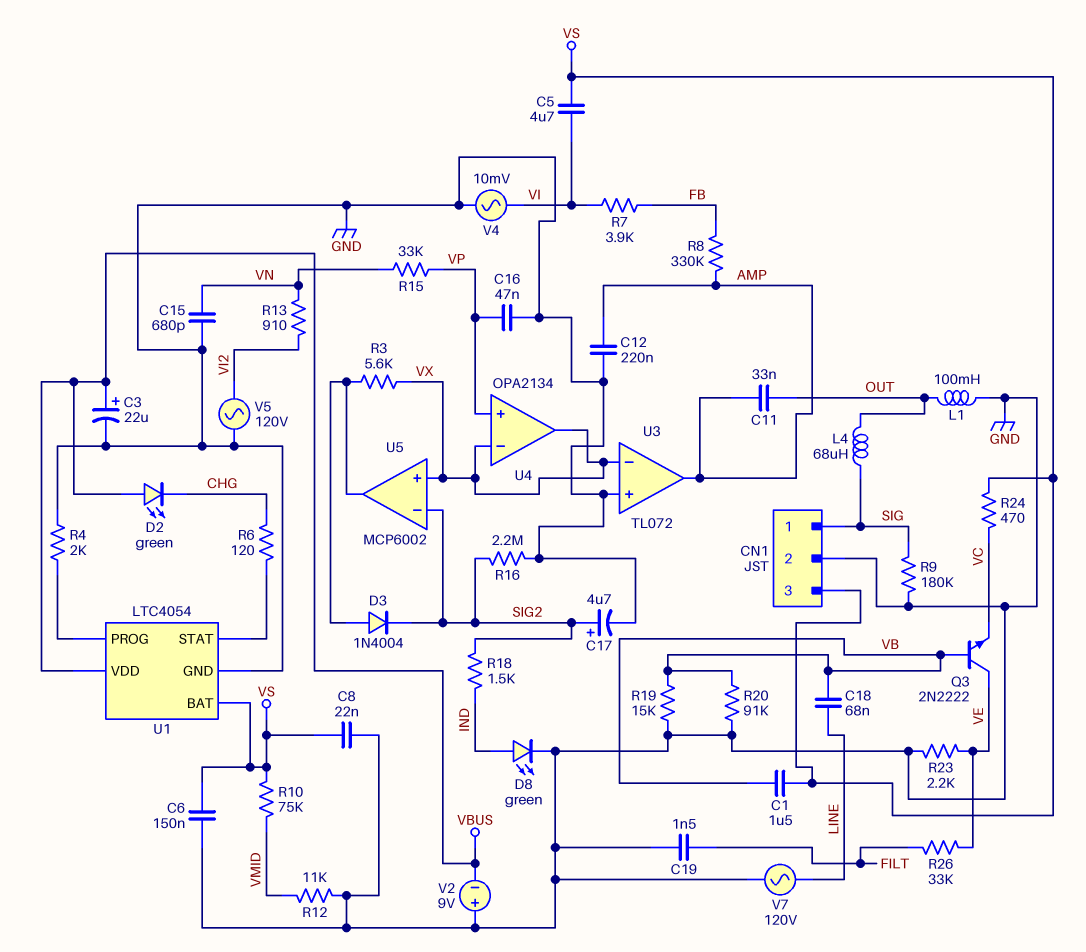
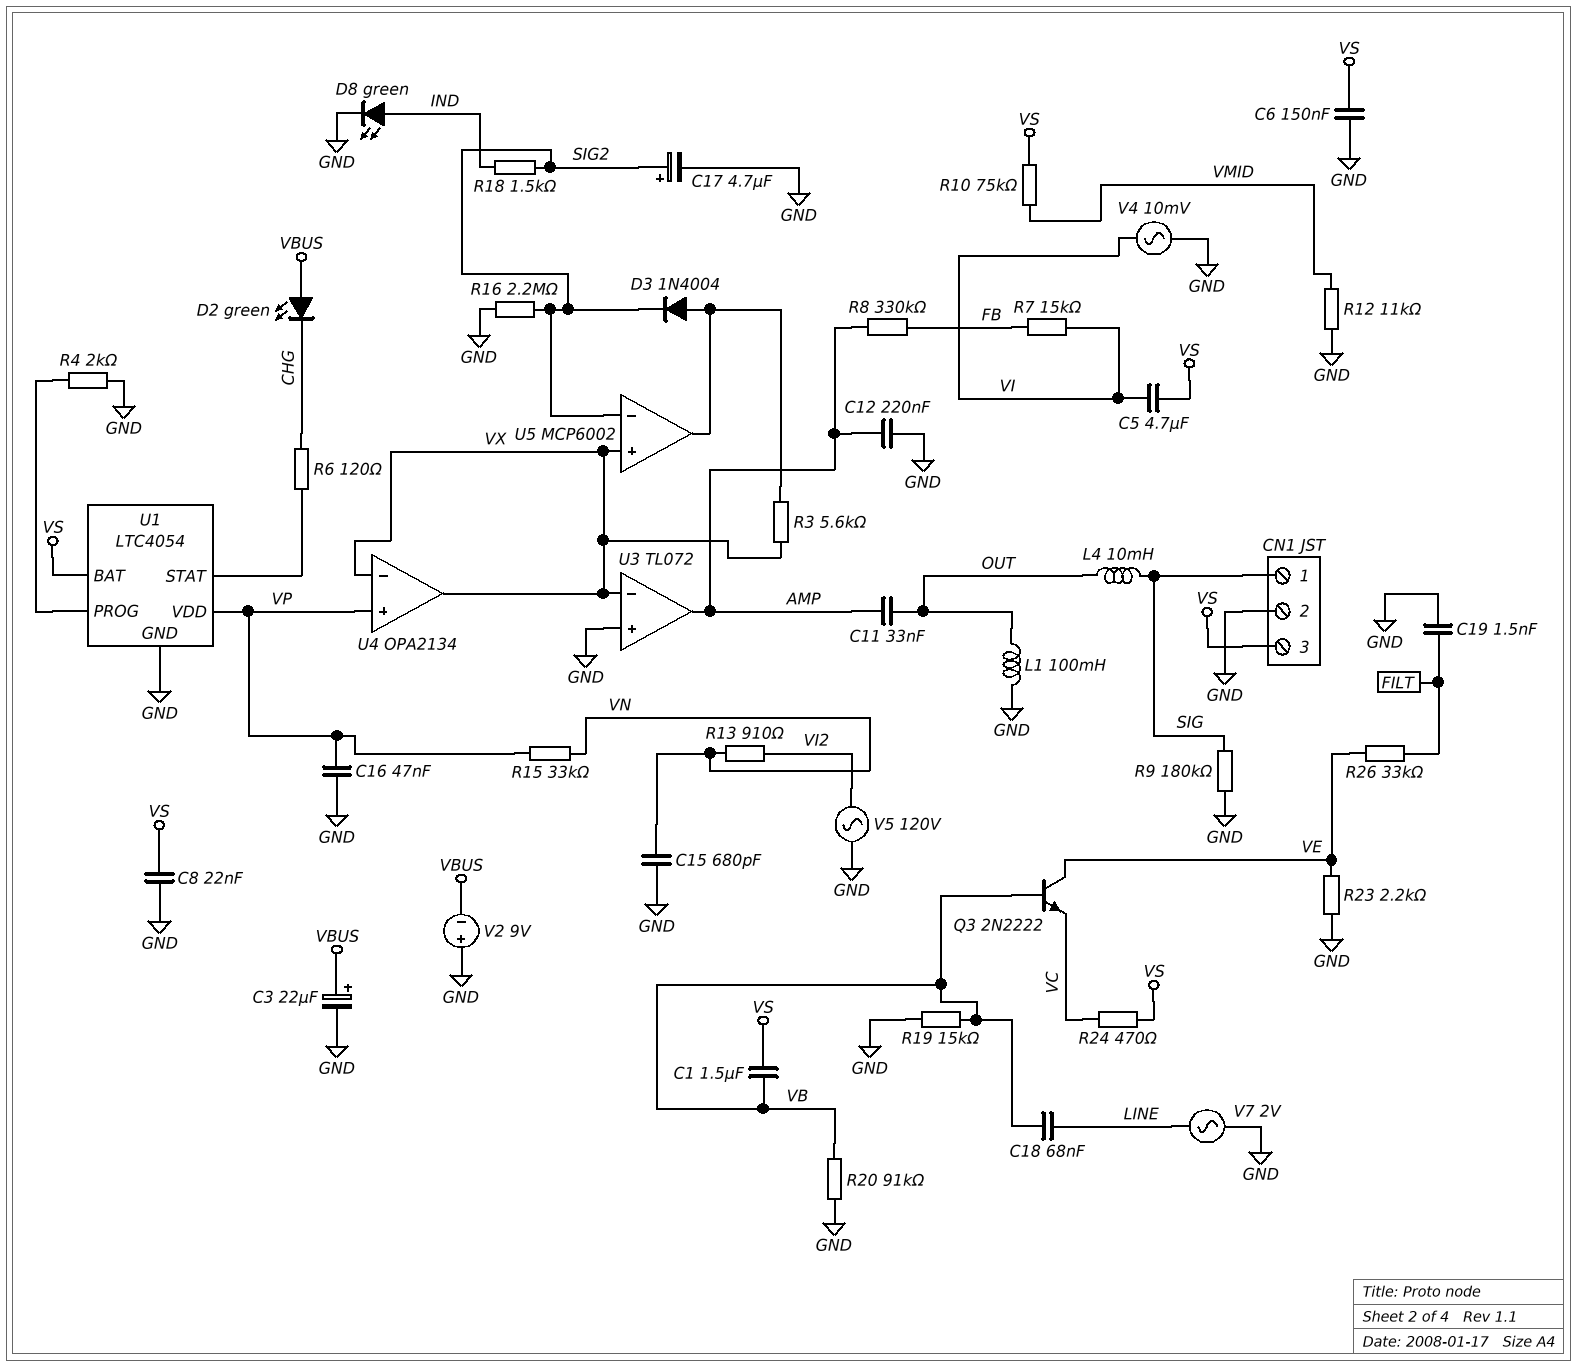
L4: 68uH (OUT, SIG) -> 10mH (OUT, SIG)
R7: 3.9k (FB, VI) -> 15k (FB, VI)
U1 pin VDD: VBUS -> VP
V7: AC 120V (GND, LINE) -> AC 2V (GND, LINE)

